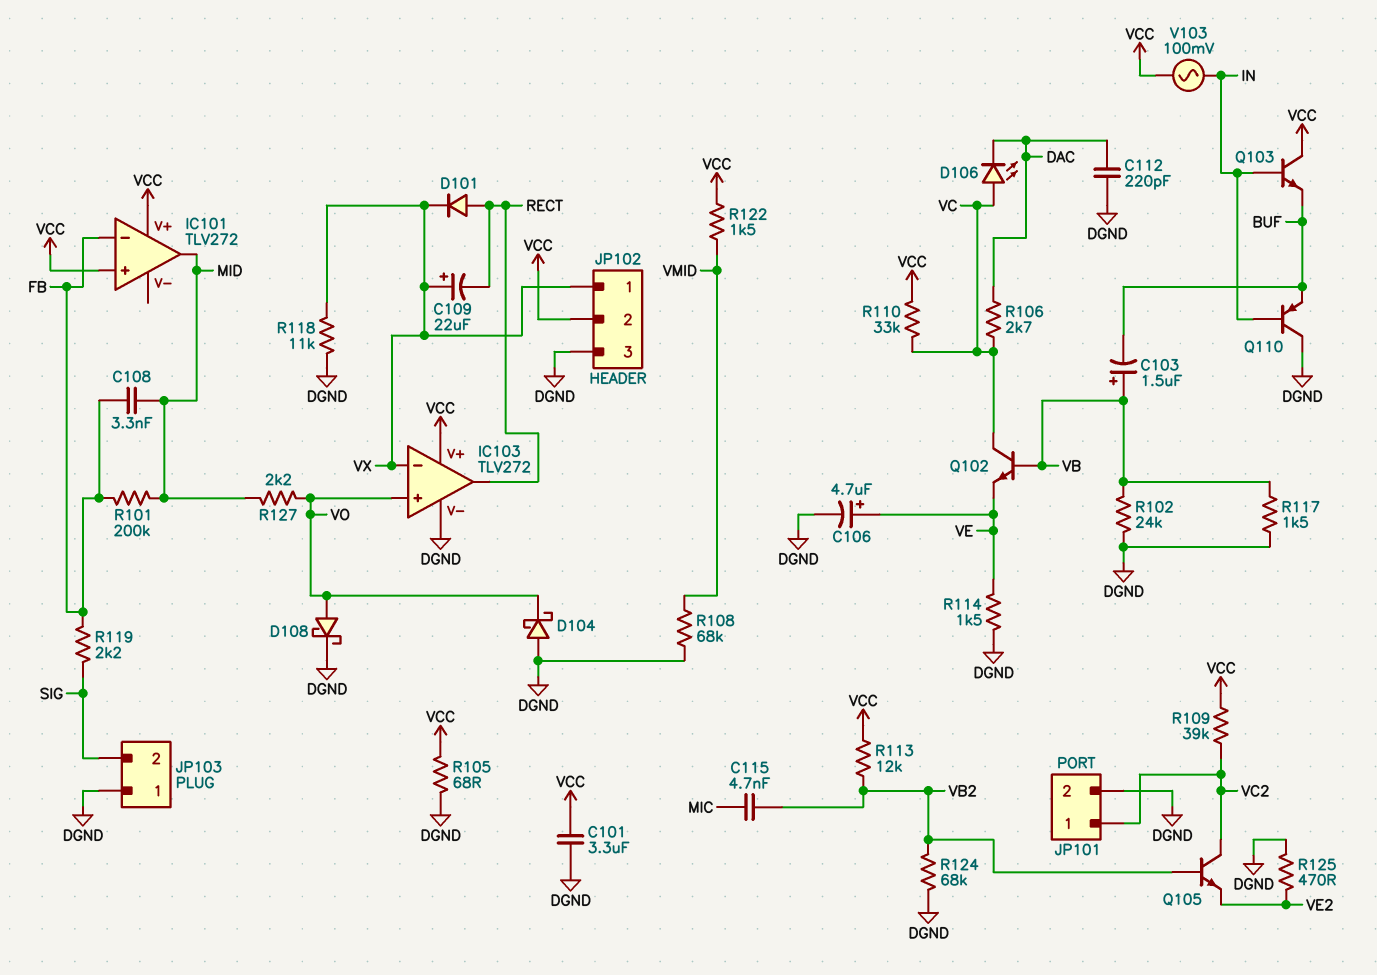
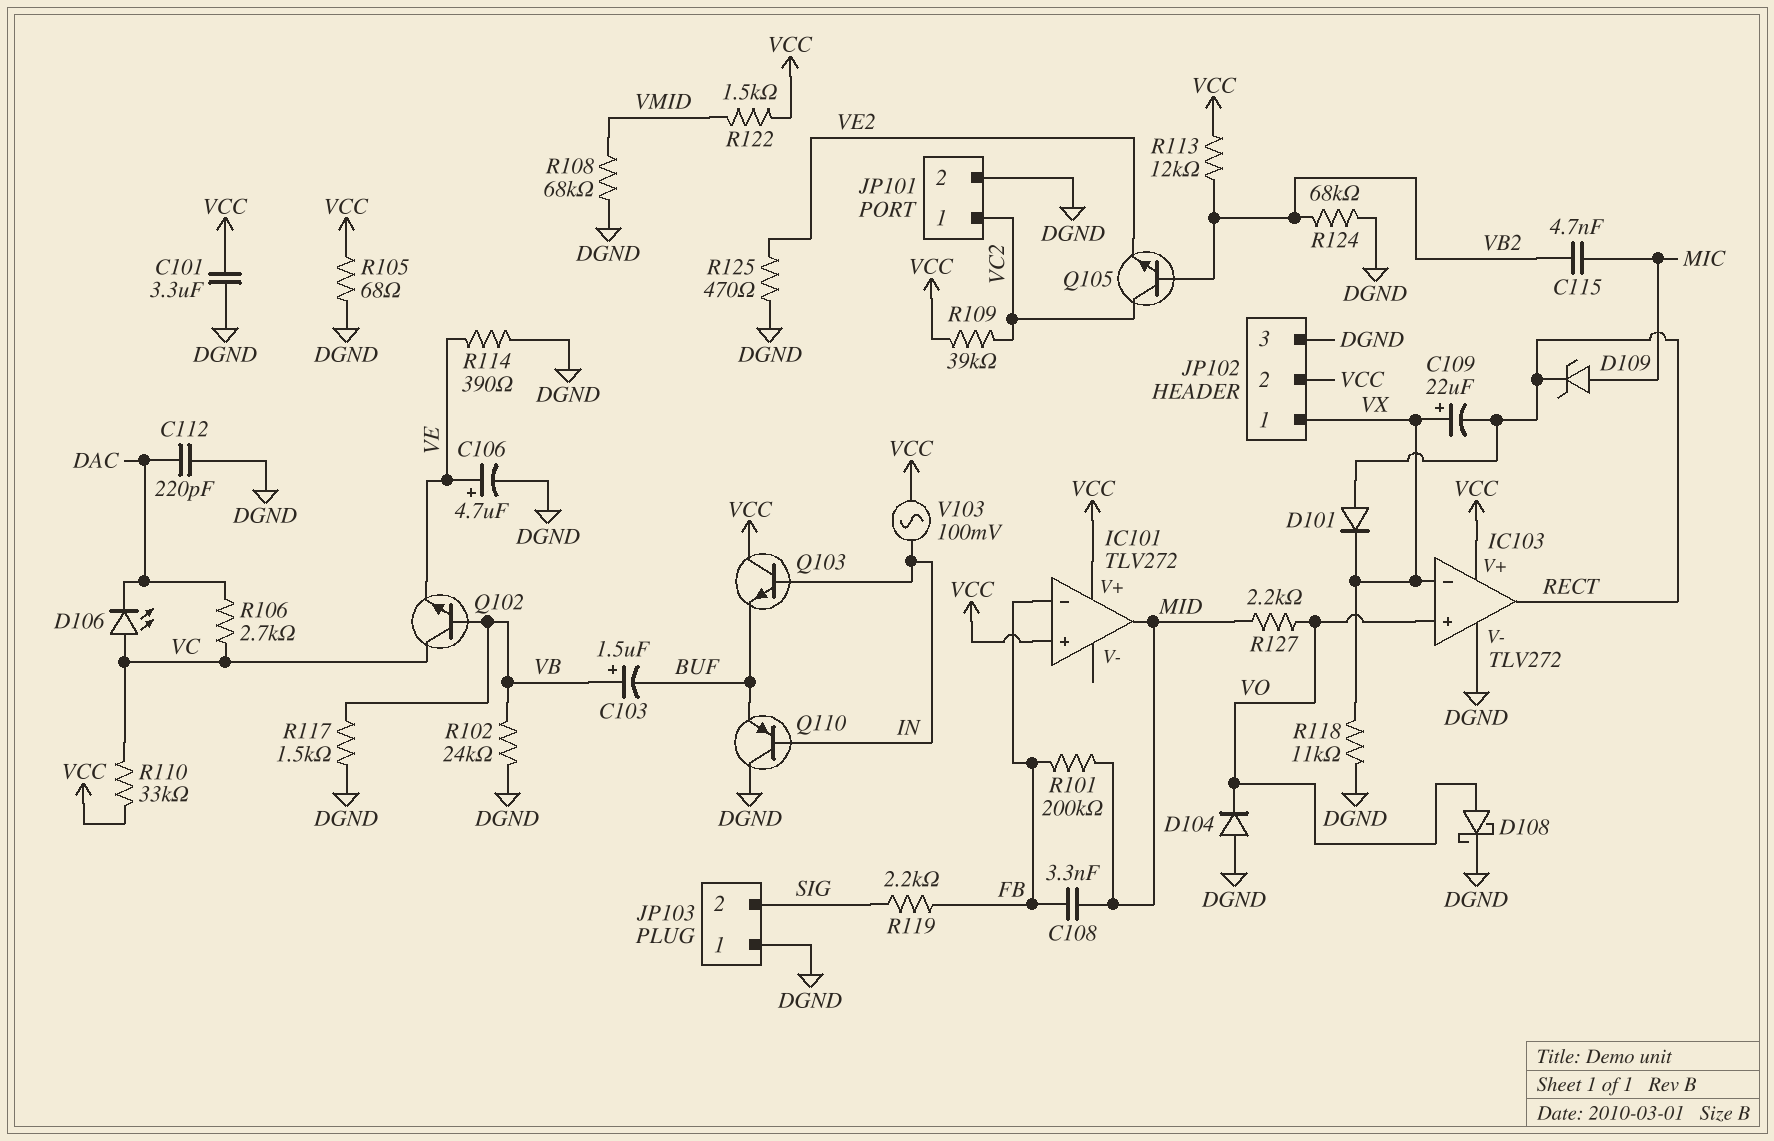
D104: schottky (A DGND, K VO) -> diode (A DGND, K VO)
D109: none -> zener (A MIC, K RECT)
R114: 1.5k (DGND, VE) -> 390 (DGND, VE)

